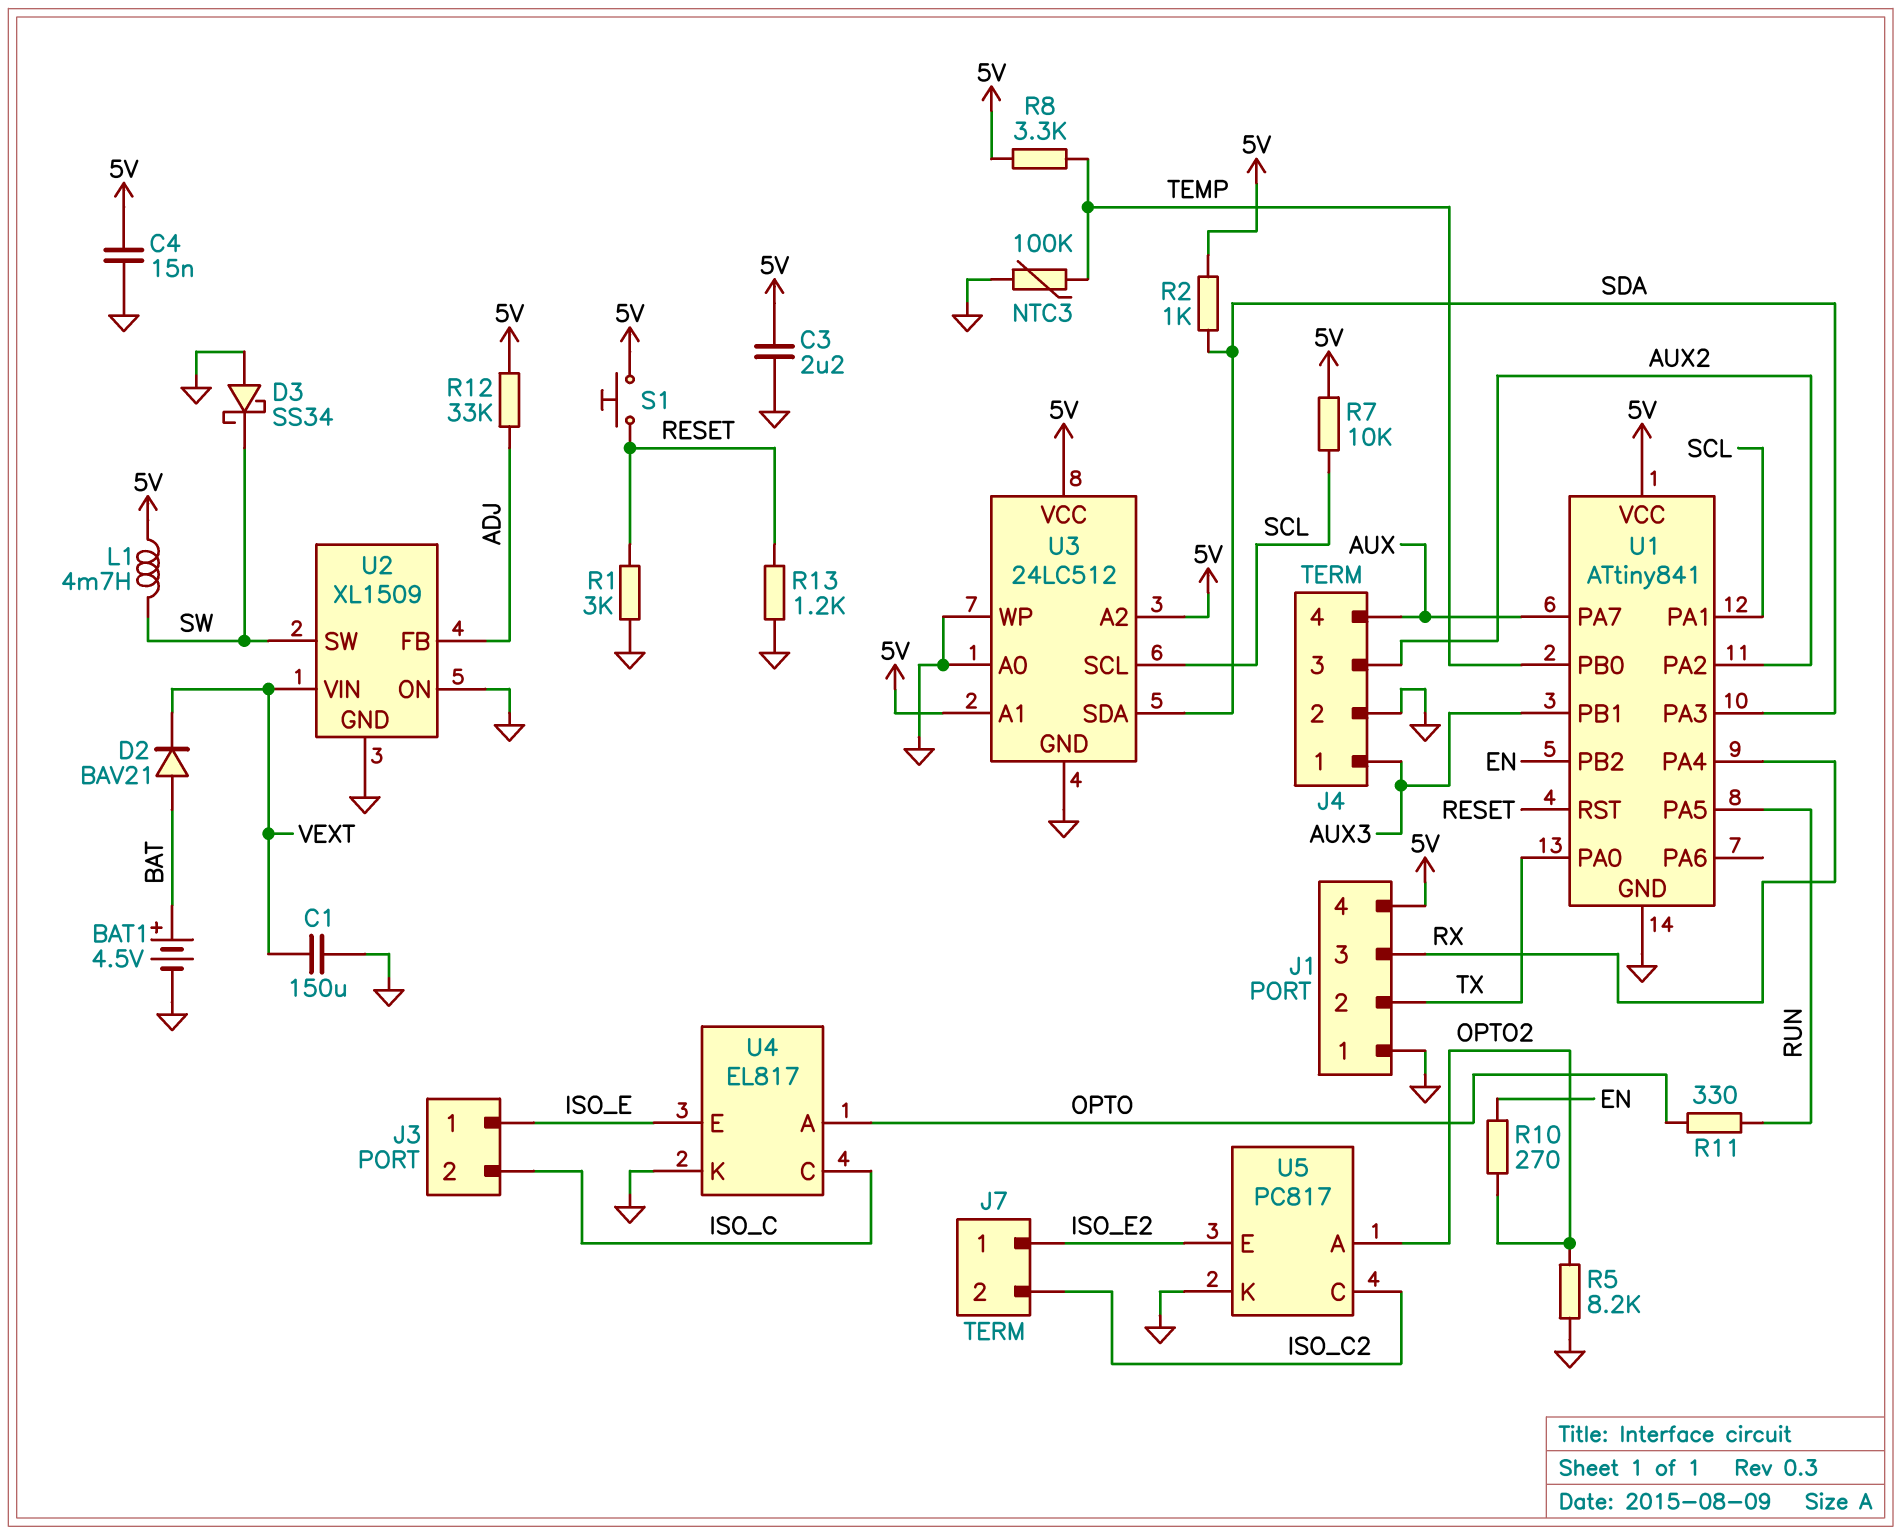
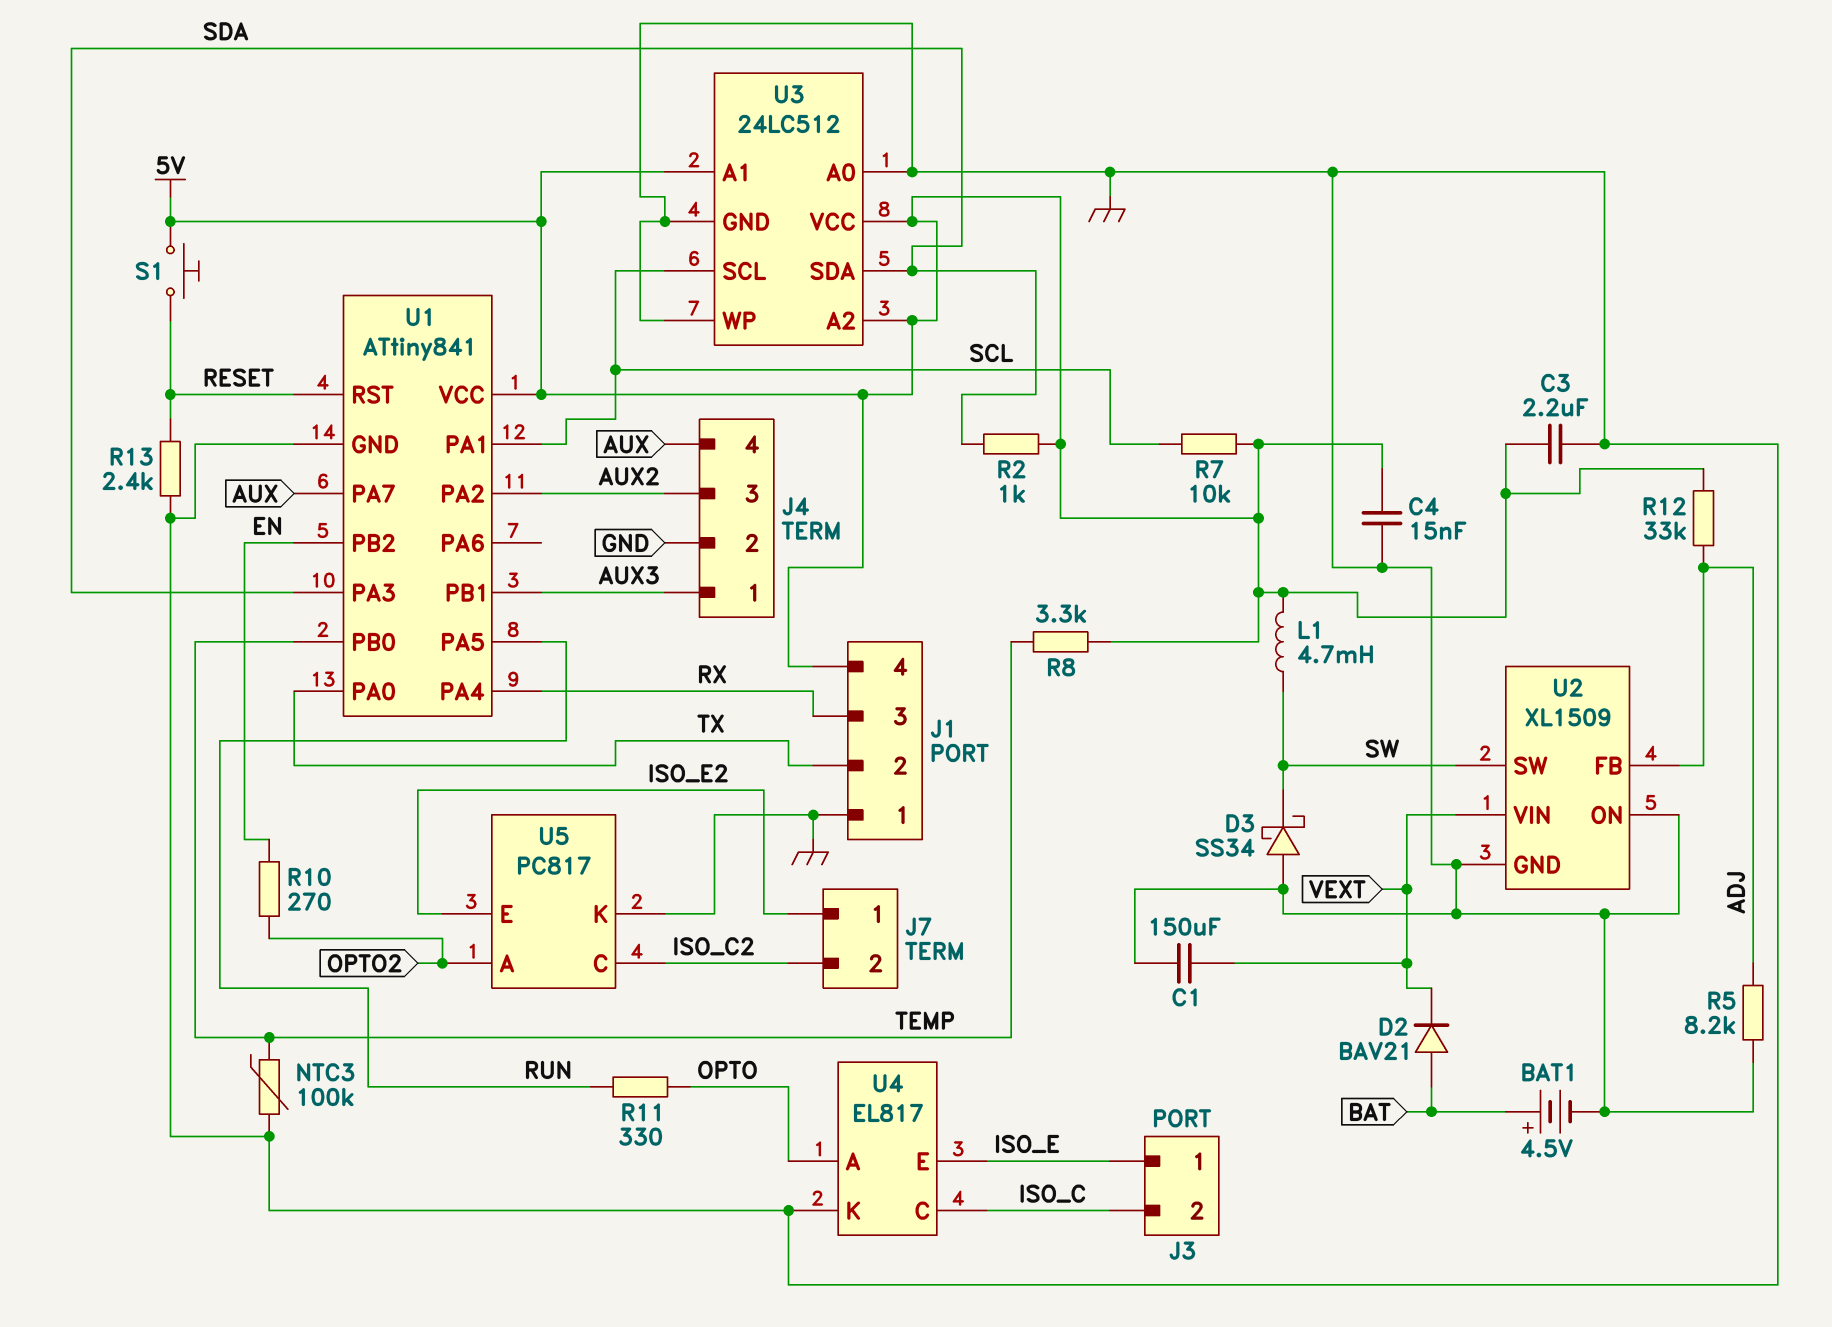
R1: 3k (GND, RESET) -> none
R5: 8.2k (GND, OPTO2) -> 8.2k (ADJ, GND)
R13: 1.2k (GND, RESET) -> 2.4k (GND, RESET)

